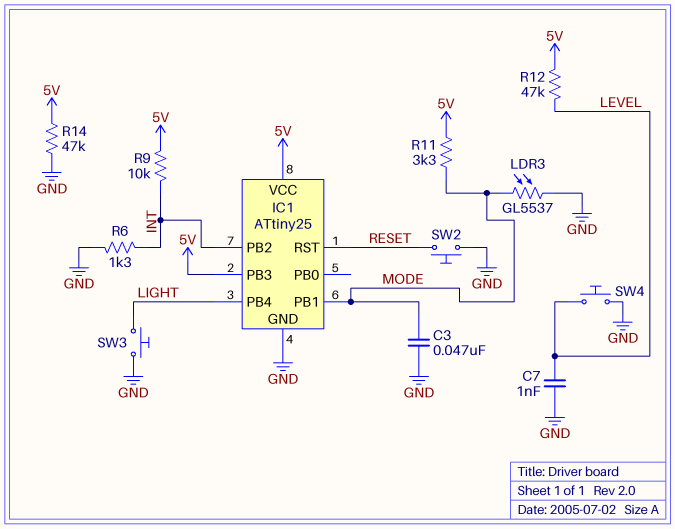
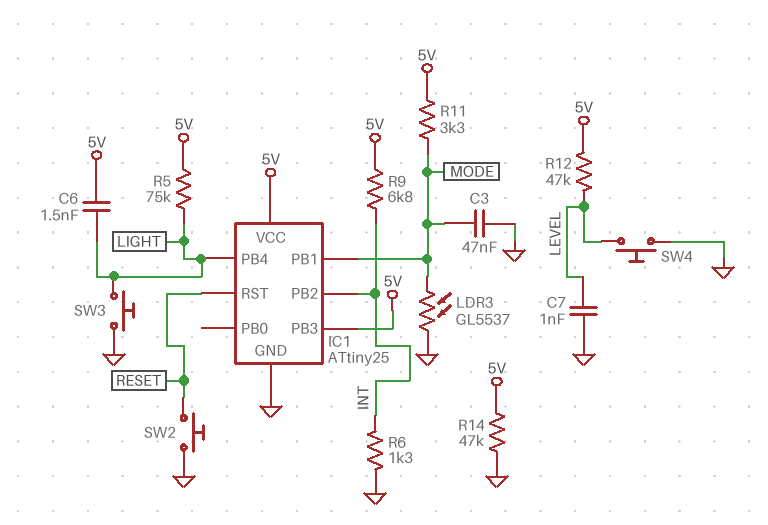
C6: none -> 1.5nF (5V, LIGHT)
R5: none -> 75k (5V, LIGHT)
R9: 10k (5V, INT) -> 6.8k (5V, INT)

